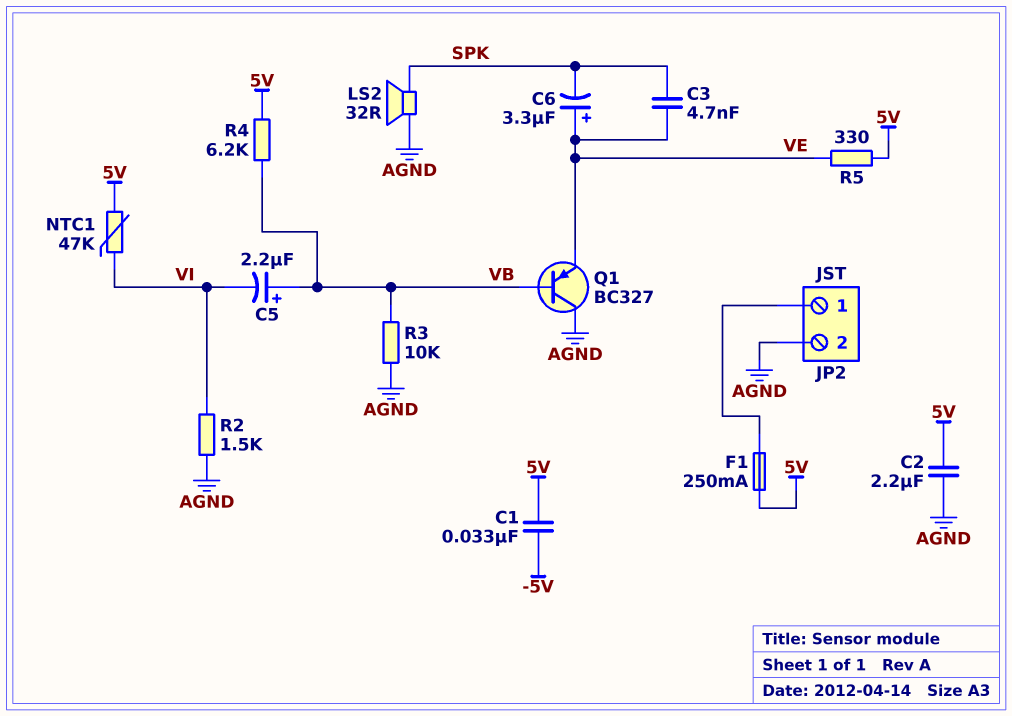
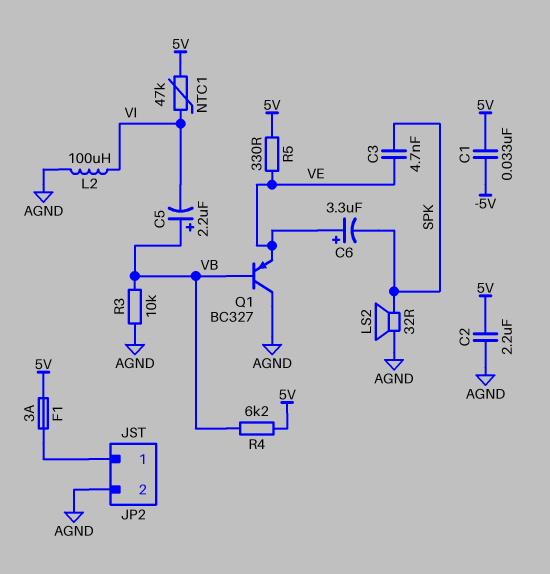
F1: 250mA (5V, JP2/1) -> 3A (5V, JP2/1)
L2: none -> 100uH (AGND, VI)
R2: 1.5k (AGND, VI) -> none

